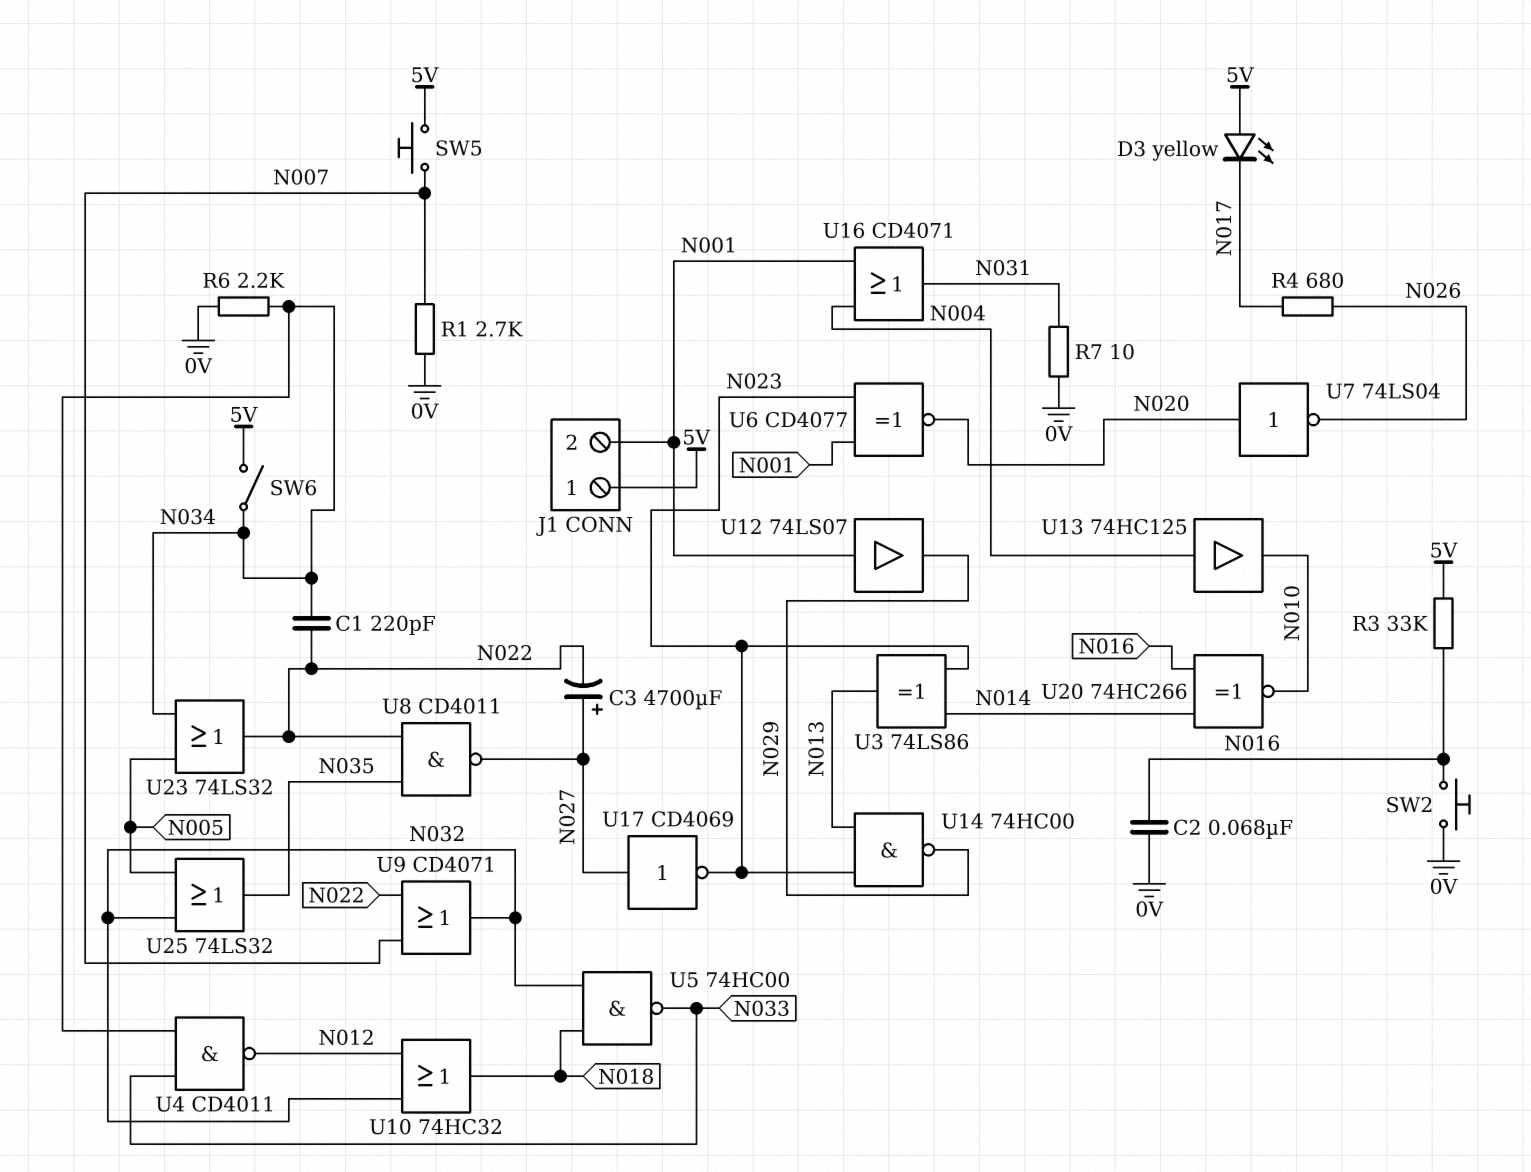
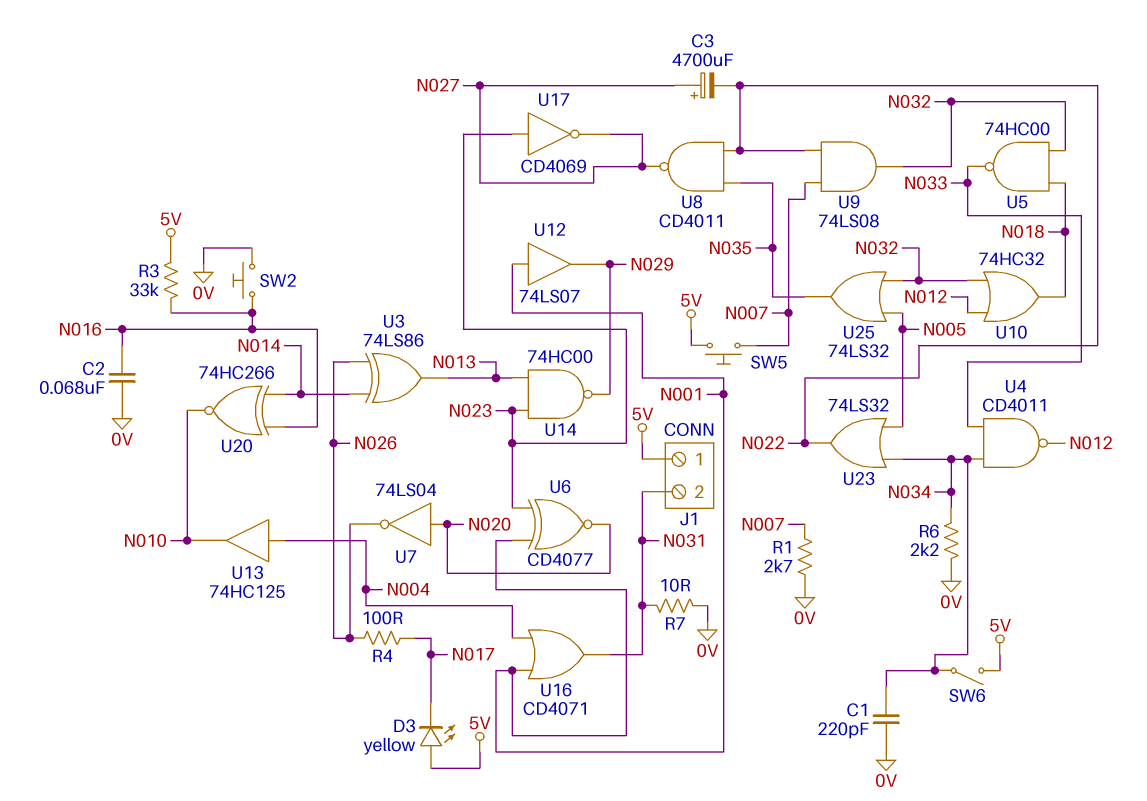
C1: 220pF (N022, N034) -> 220pF (0V, N034)
J1 pin 2: N001 -> N031
R4: 680 (N017, N026) -> 100 (N017, N026)
U3: XOR 74LS86 (in N014, in N023, out N013) -> XOR 74LS86 (in N014, in N026, out N013)
U9: OR CD4071 (in N007, in N022, out N032) -> AND 74LS08 (in N007, in N022, out N032)
U17: NOT CD4069 (in N027, out N023) -> NOT CD4069 (in N023, out N027)

